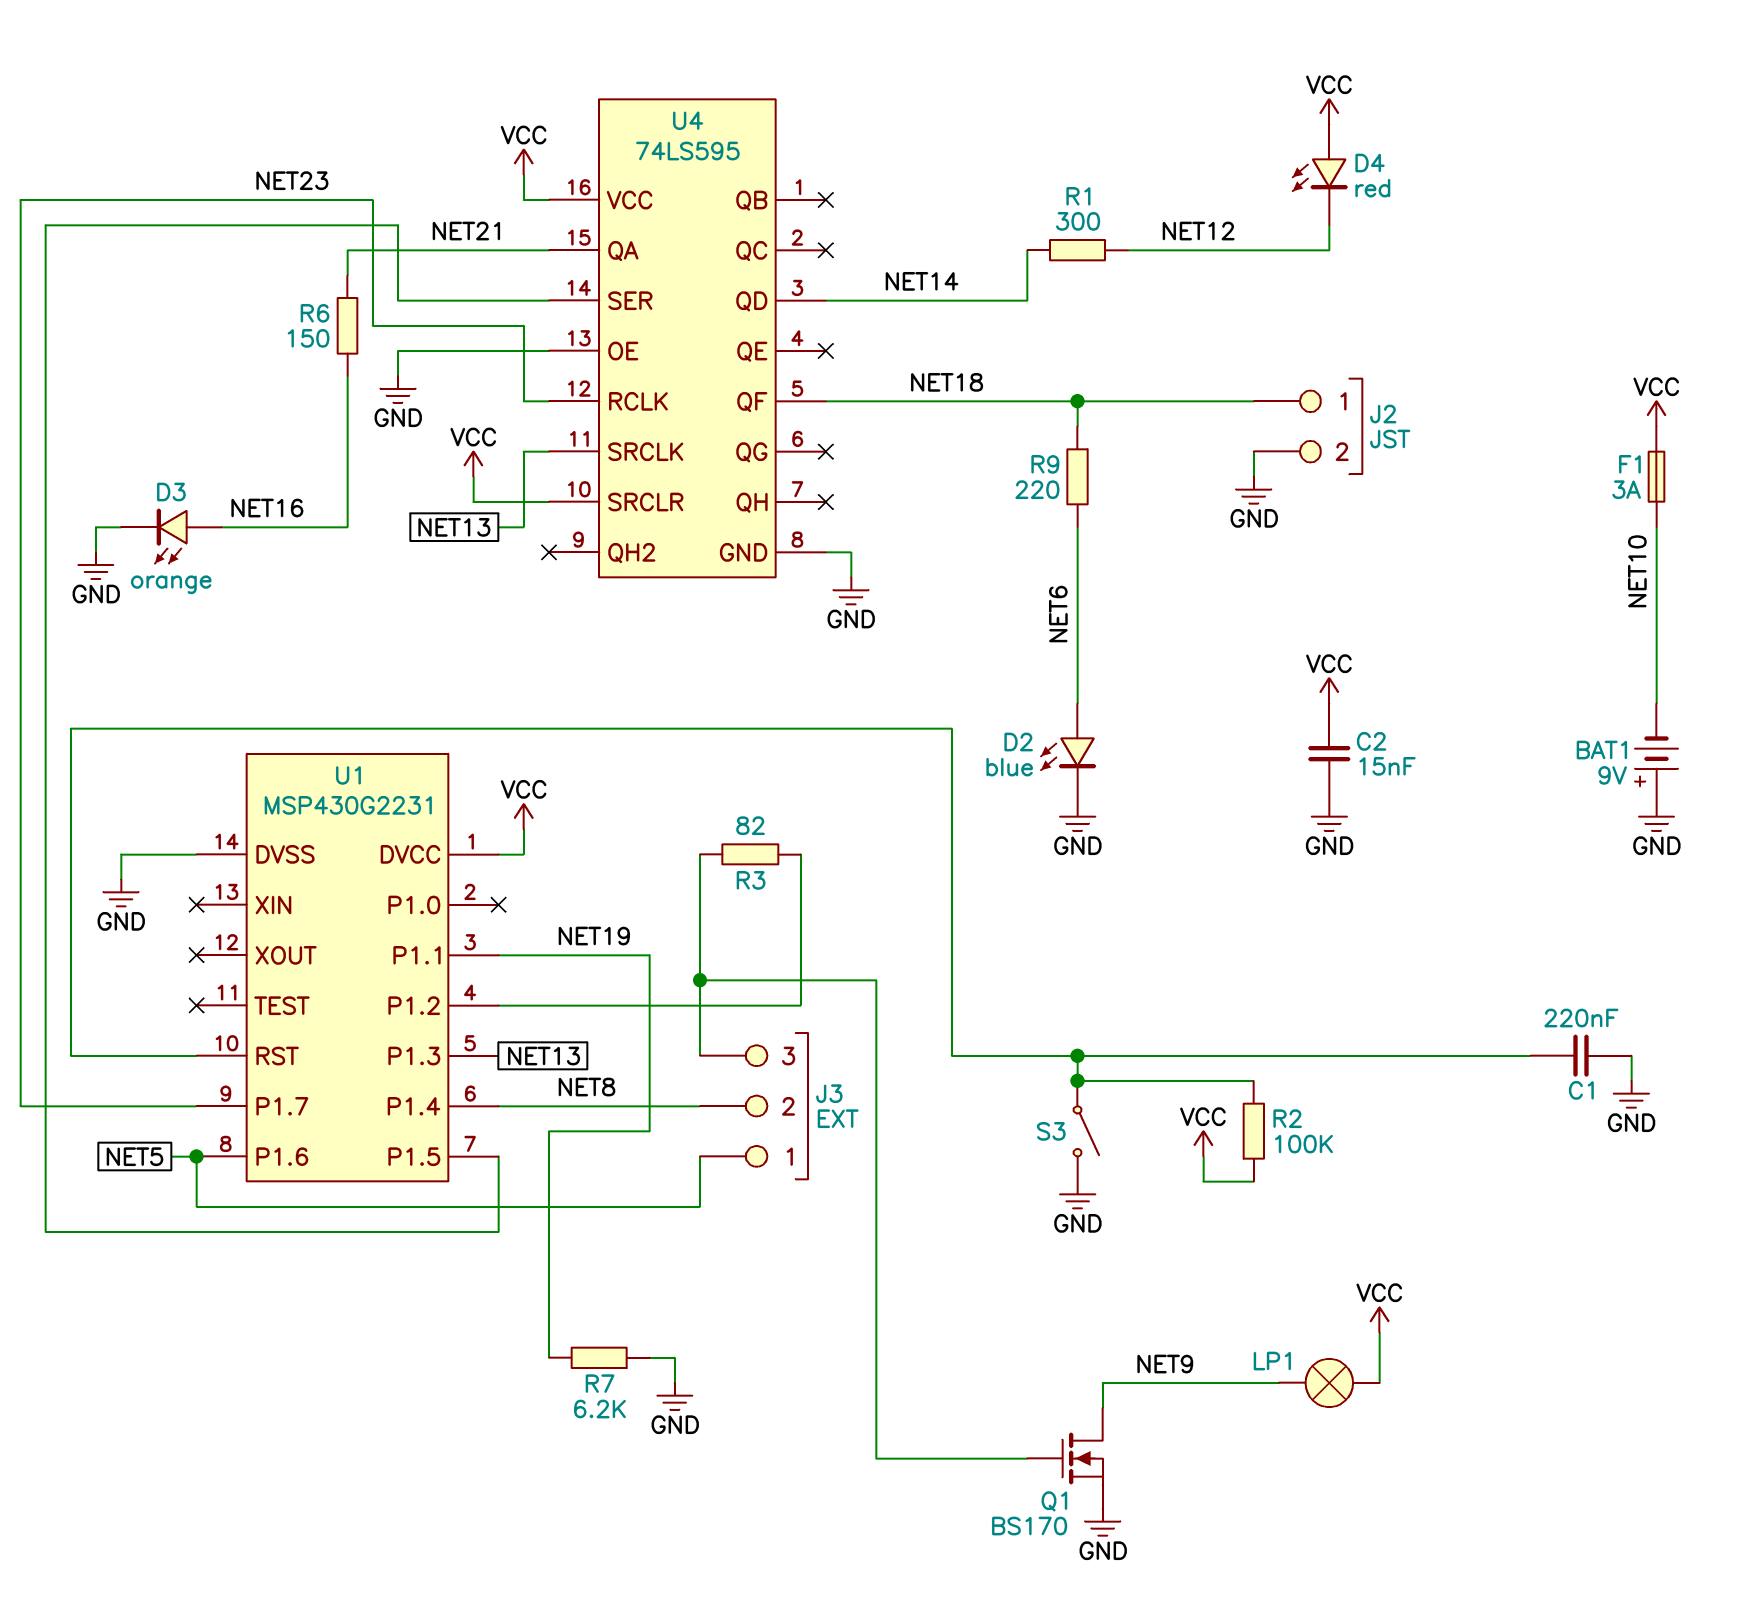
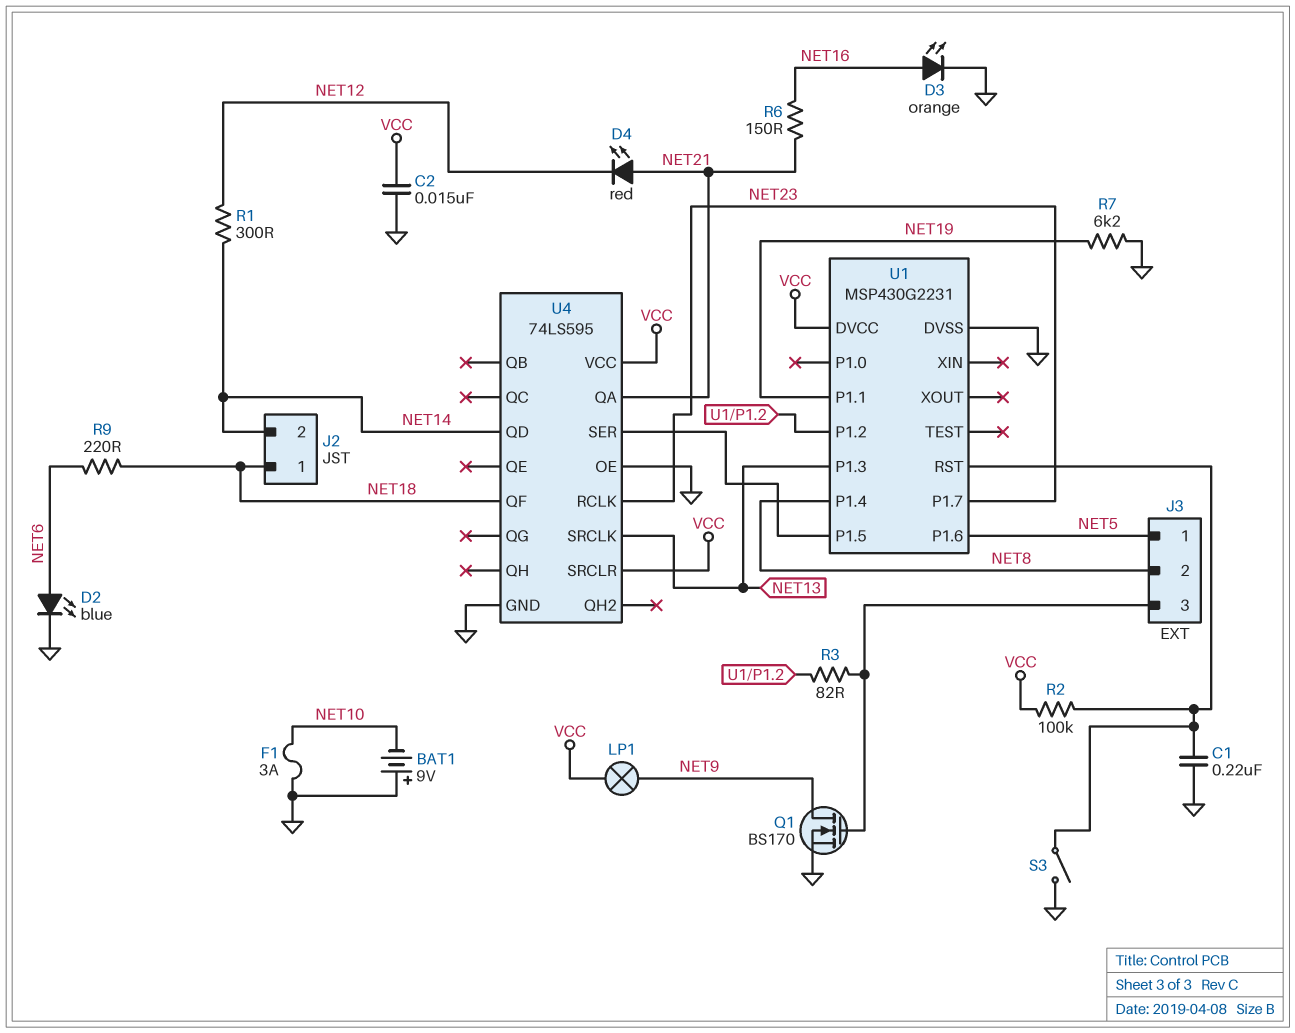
D4: LED red (A VCC, K NET12) -> LED red (A NET21, K NET12)
F1: 3A (NET10, VCC) -> 3A (GND, NET10)
J2 pin 2: GND -> NET14

